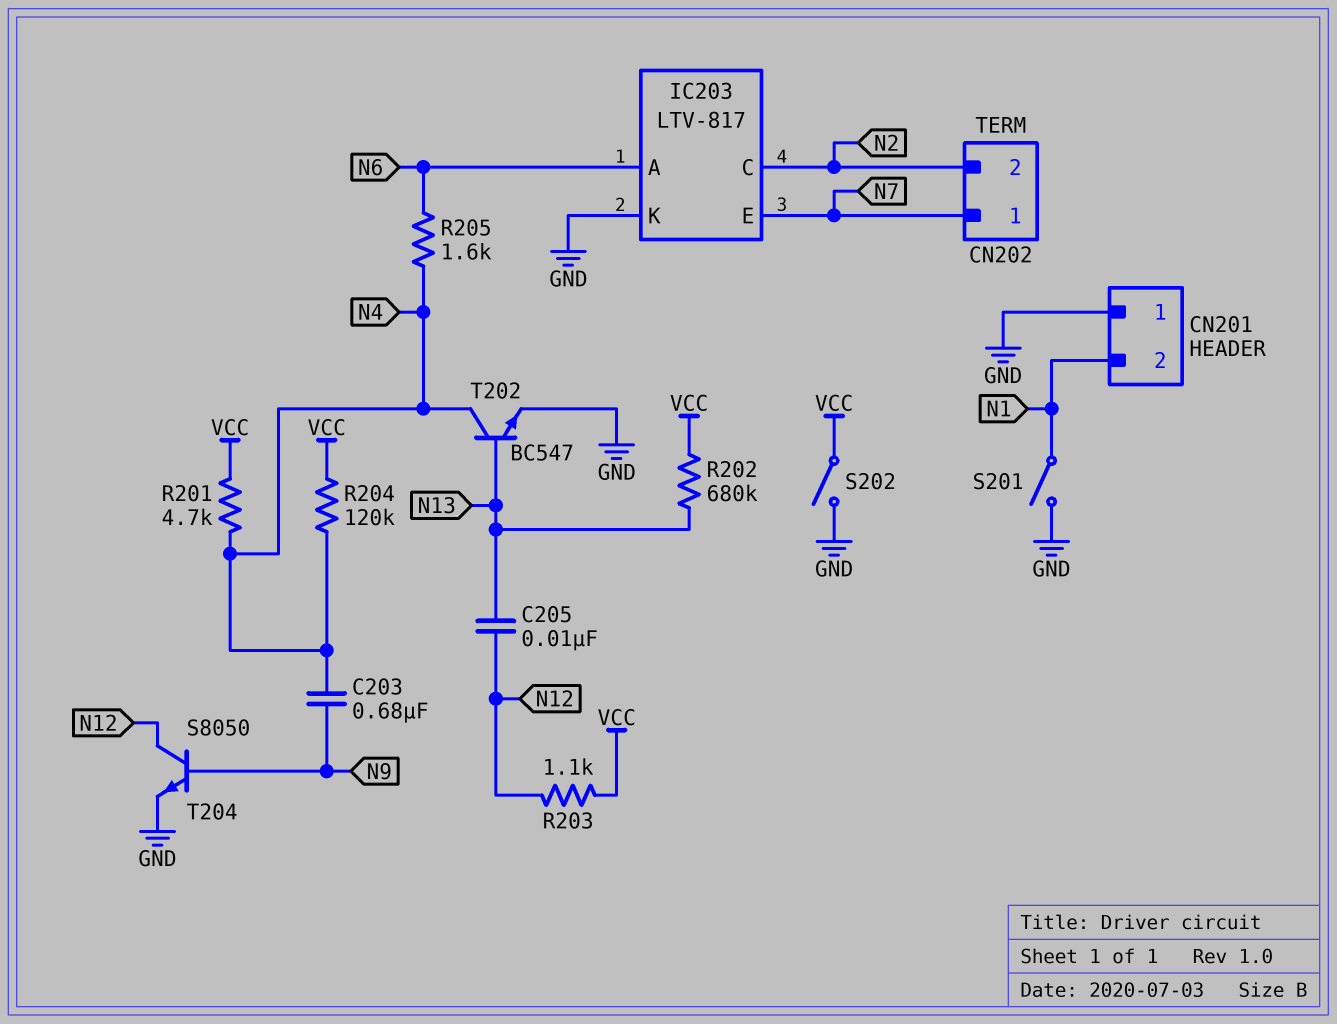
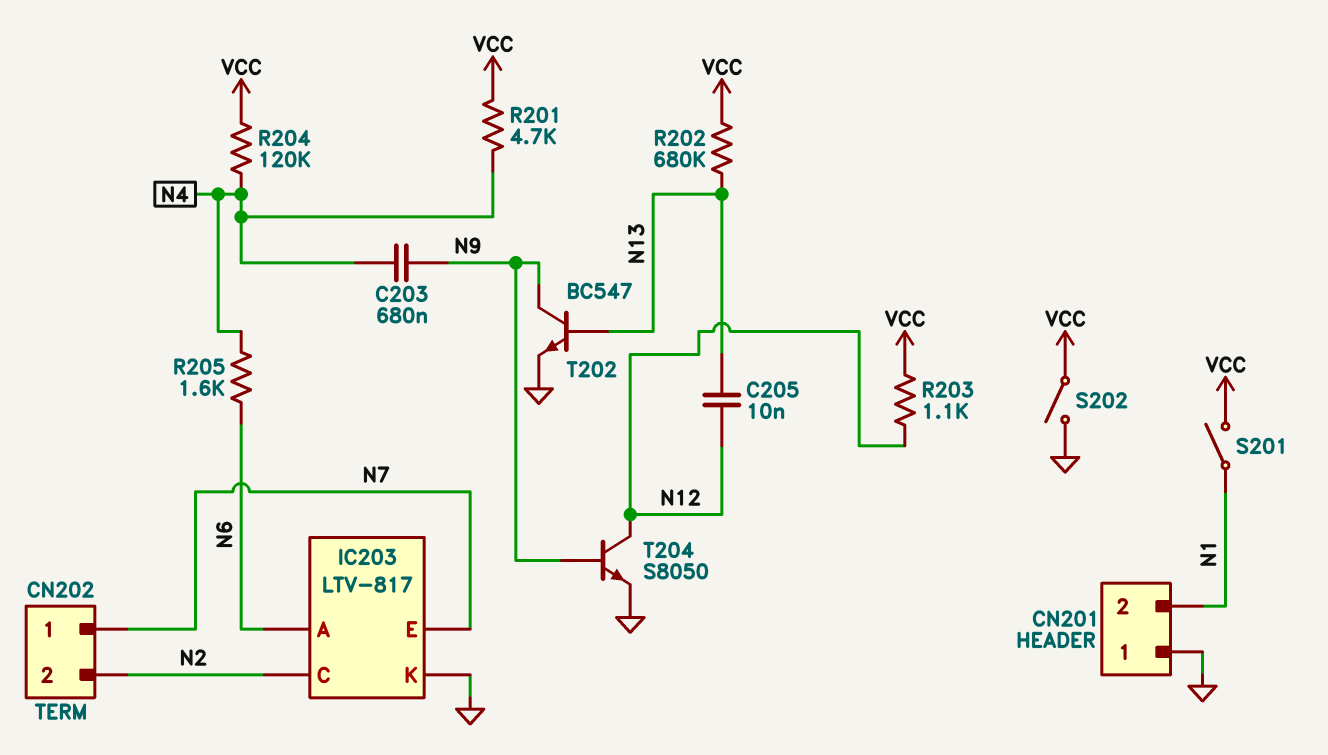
S201: switch (GND, N1) -> switch (N1, VCC)
T202: NPN BC547 (B N13, C N4, E GND) -> NPN BC547 (B N13, C N9, E GND)

